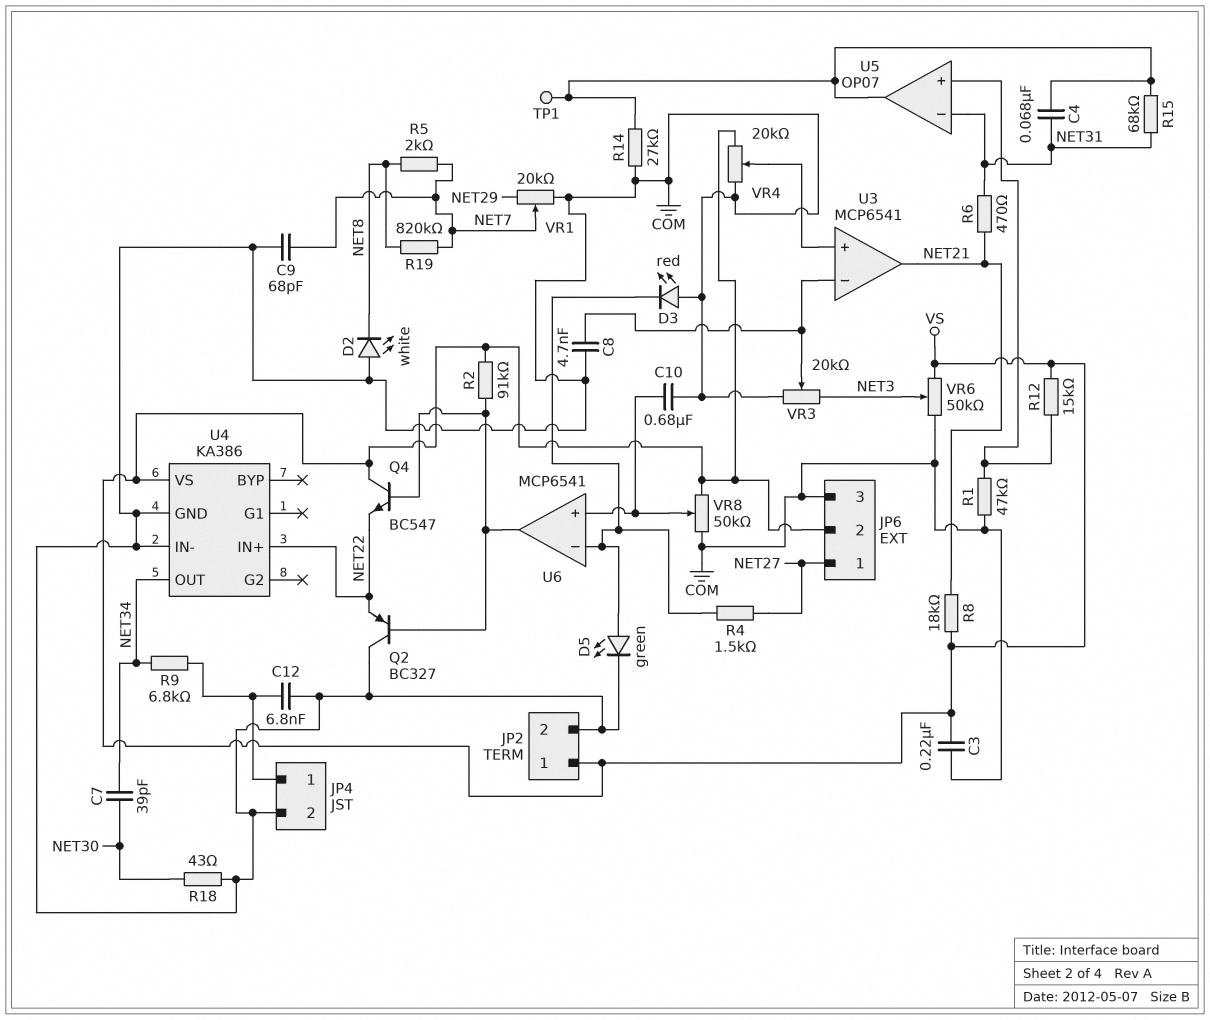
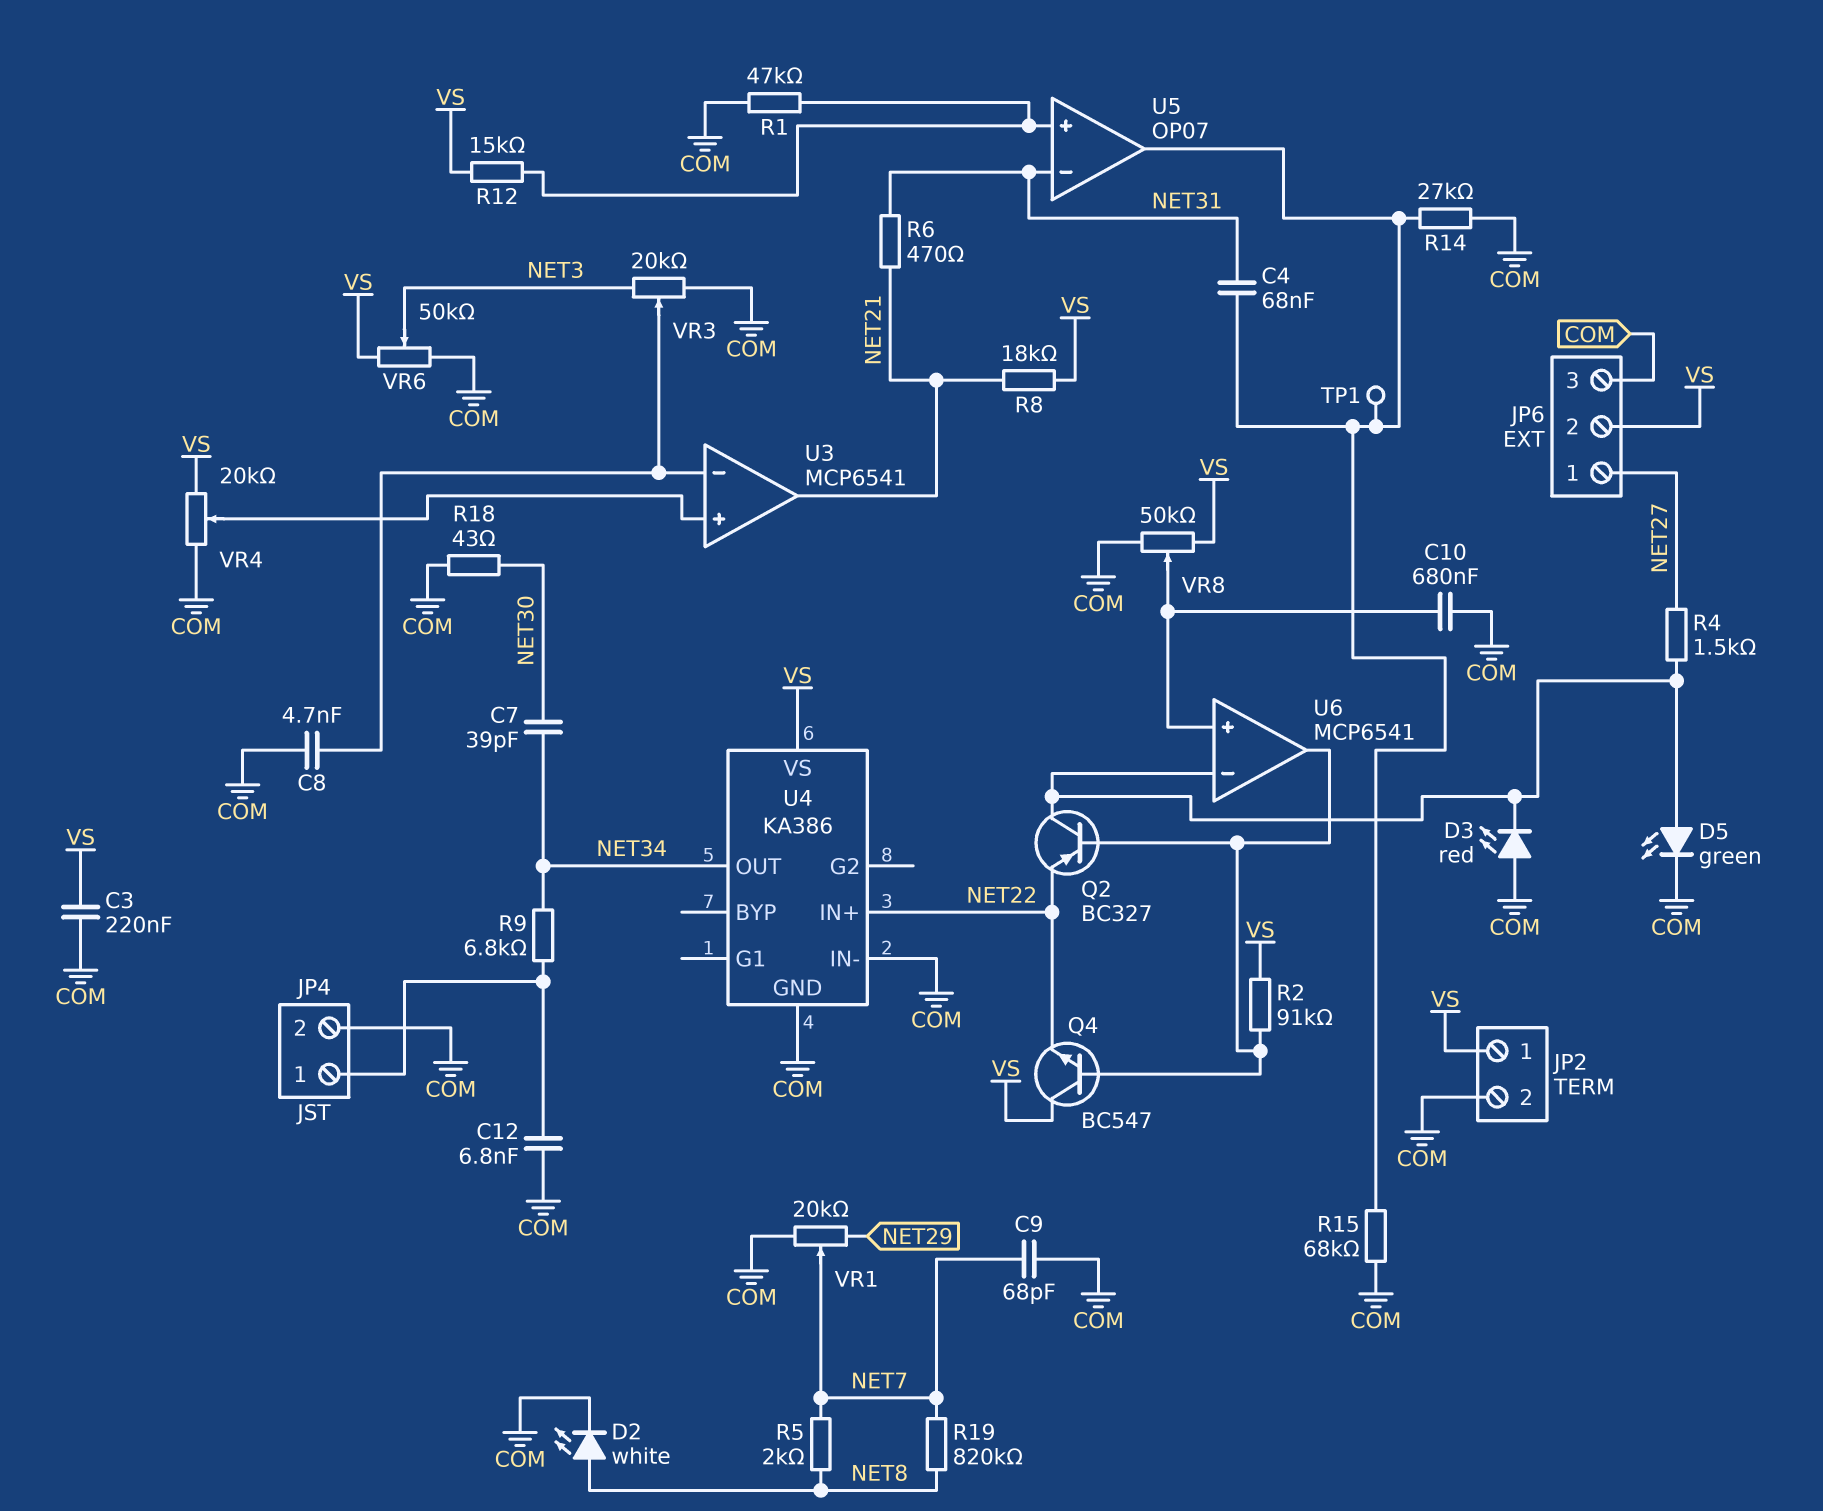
D2: LED white (A COM, K NET8) -> LED white (A NET8, K COM)
Q2: PNP BC327 (B U6/out, C COM, E NET22) -> PNP BC327 (B U6/out, C U6/in-, E NET22)
R15: 68k (NET31, U5/out) -> 68k (COM, U5/out)

